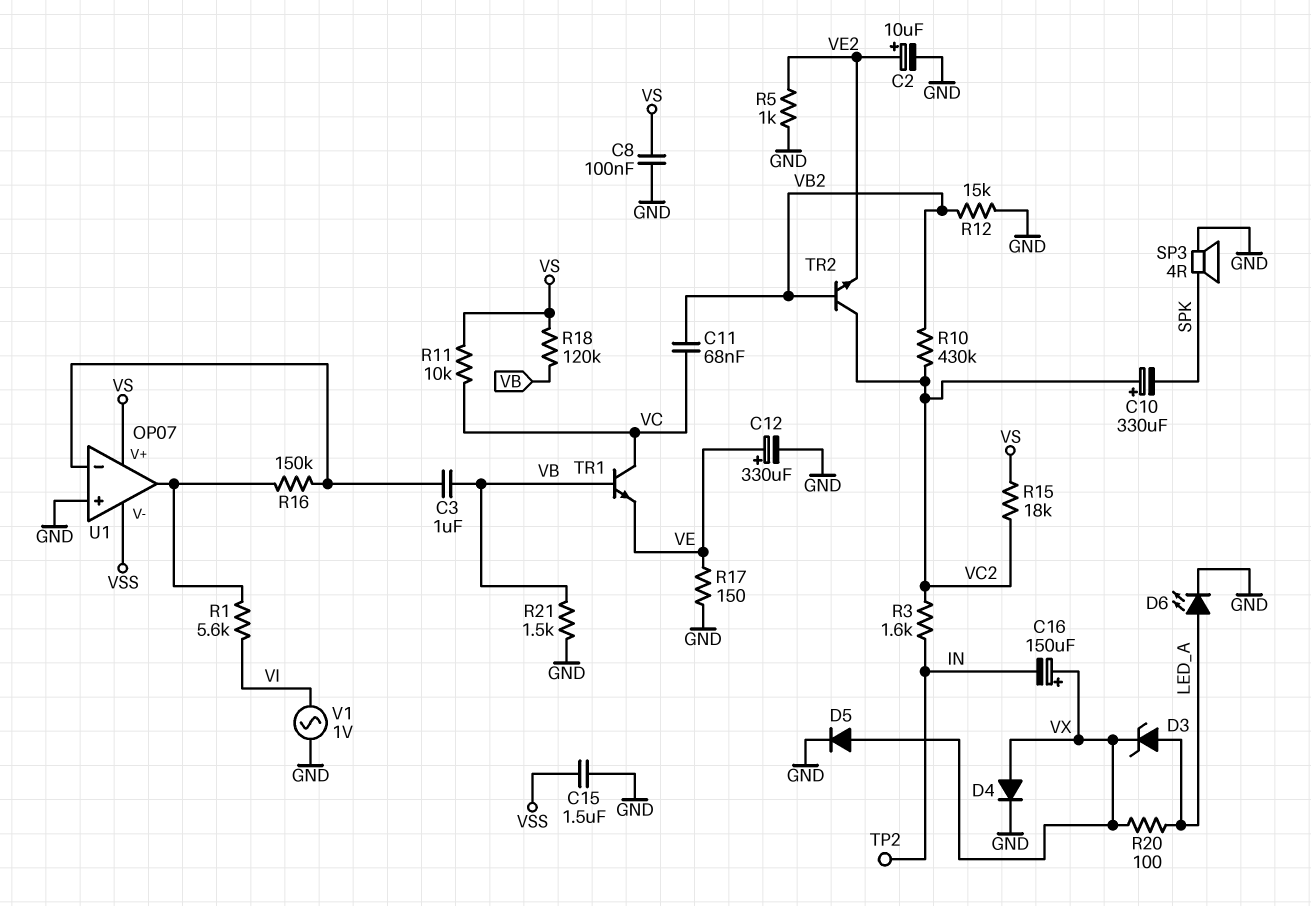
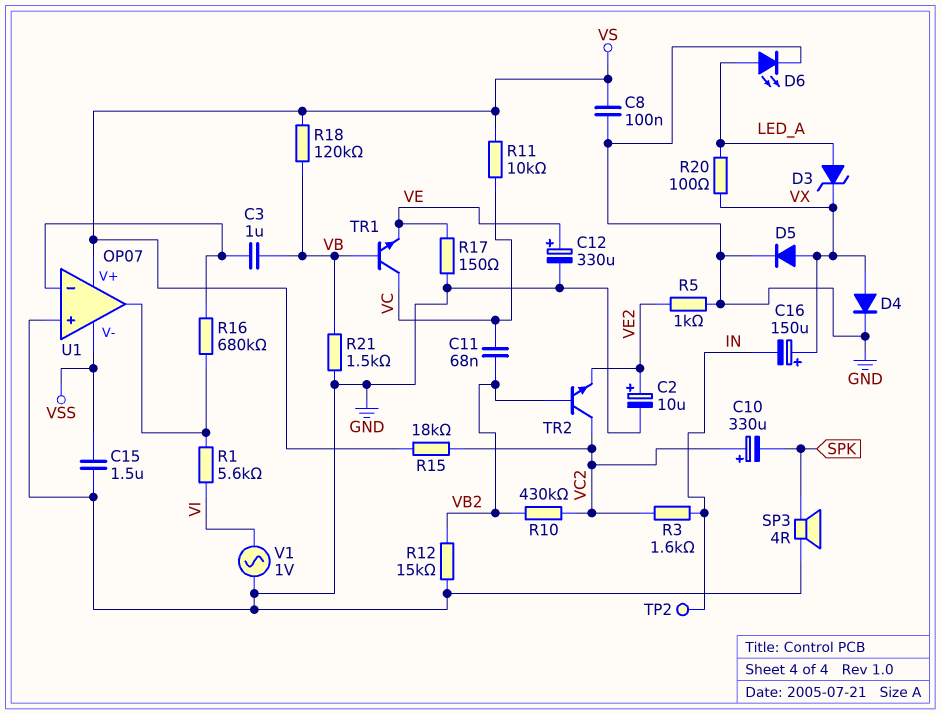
R16: 150k (U1/in-, U1/out) -> 680k (U1/in-, U1/out)

